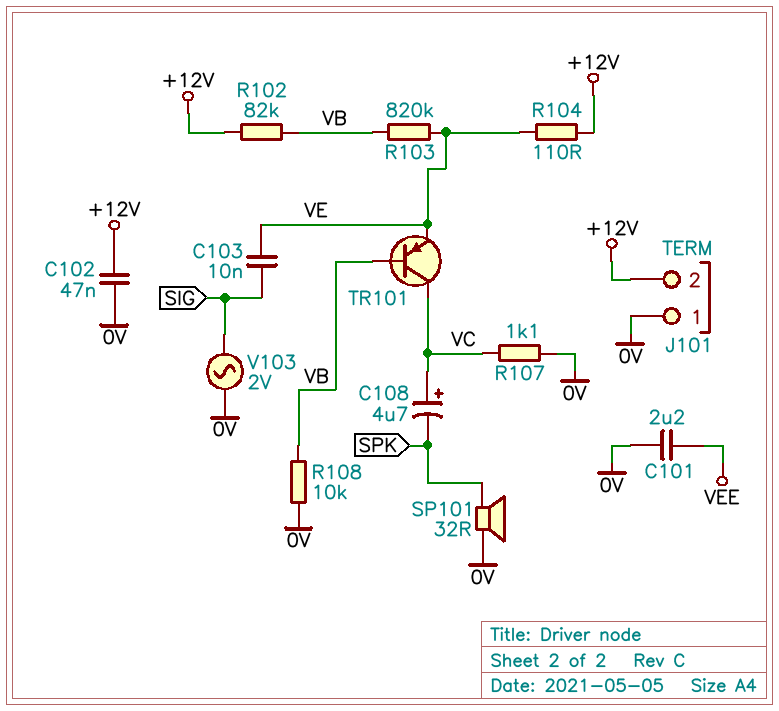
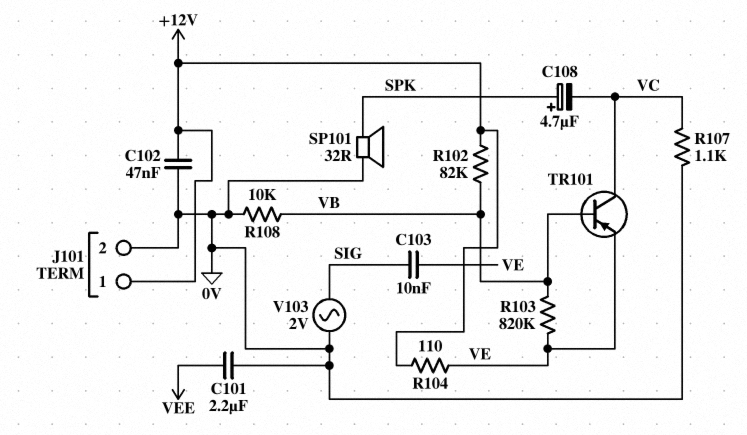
C108: 4.7uF (plus VC, minus SPK) -> 4.7uF (plus SPK, minus VC)
J101 pin 1: 0V -> +12V
J101 pin 2: +12V -> 0V

